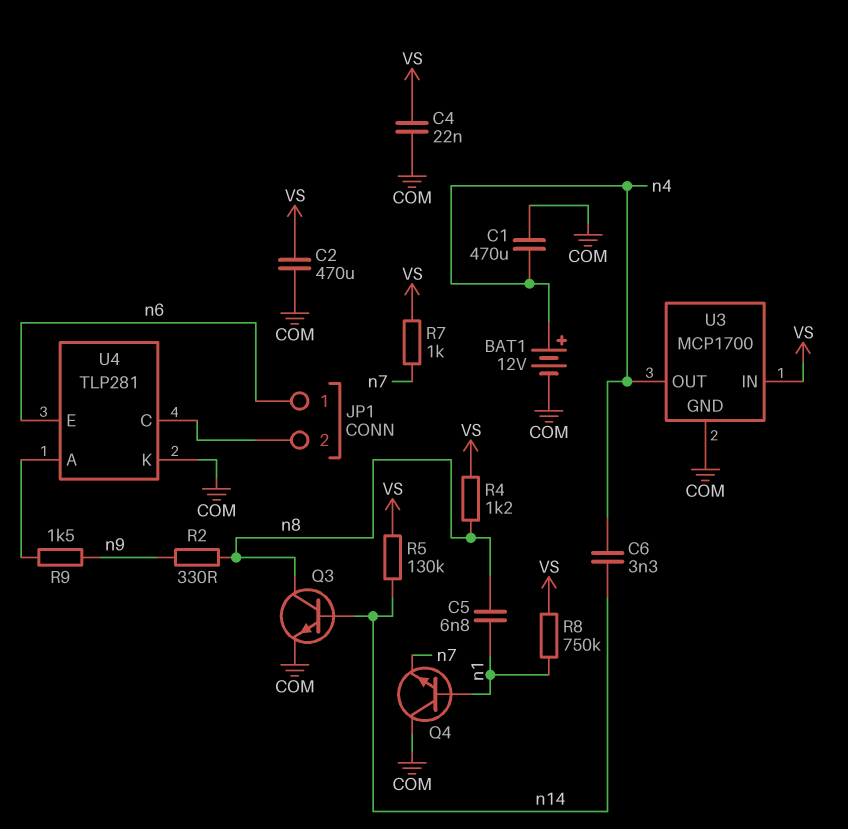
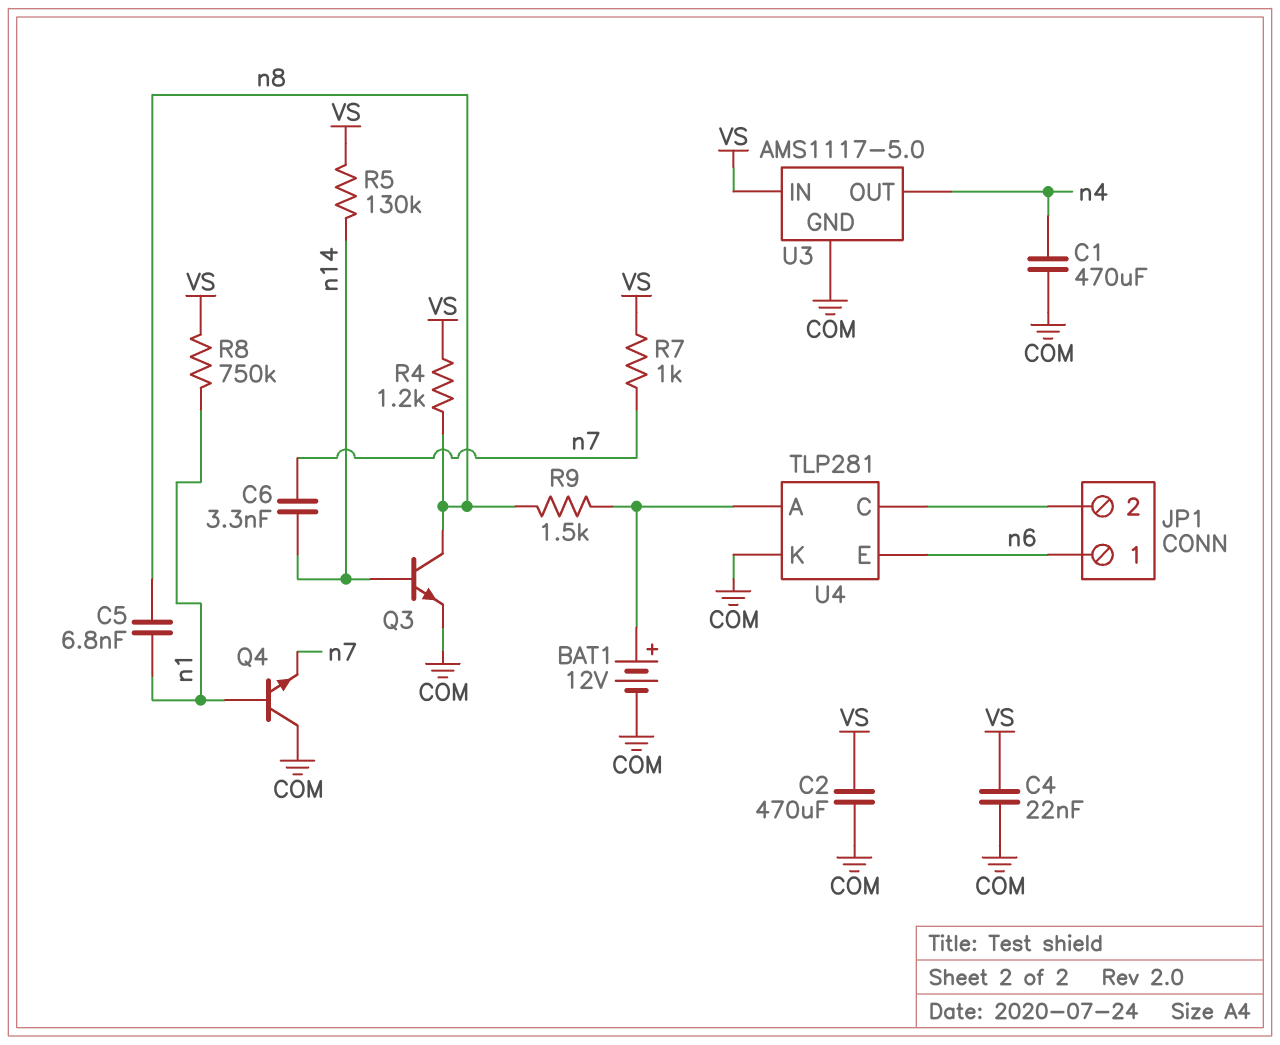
BAT1: 12V (plus n4, minus COM) -> 12V (plus U4/A, minus COM)
C6: 3.3nF (n4, n14) -> 3.3nF (n7, n14)
R2: 330 (n8, n9) -> none
R9: 1.5k (U4/A, n9) -> 1.5k (U4/A, n8)
U3: MCP1700 -> AMS1117-5.0

